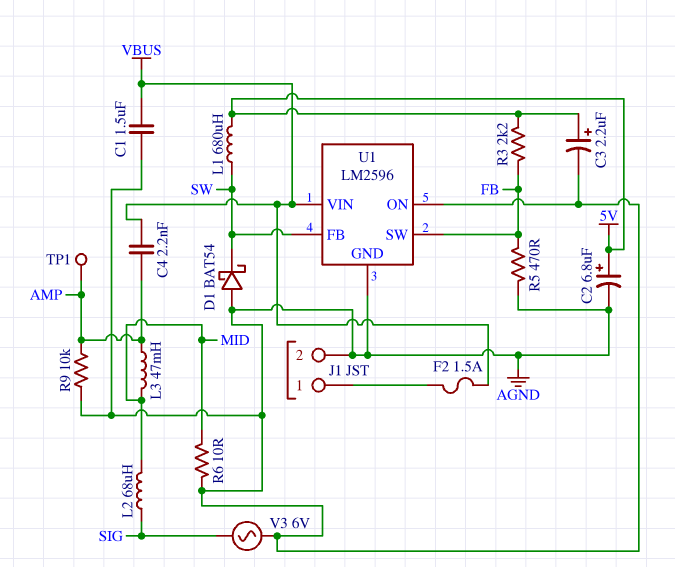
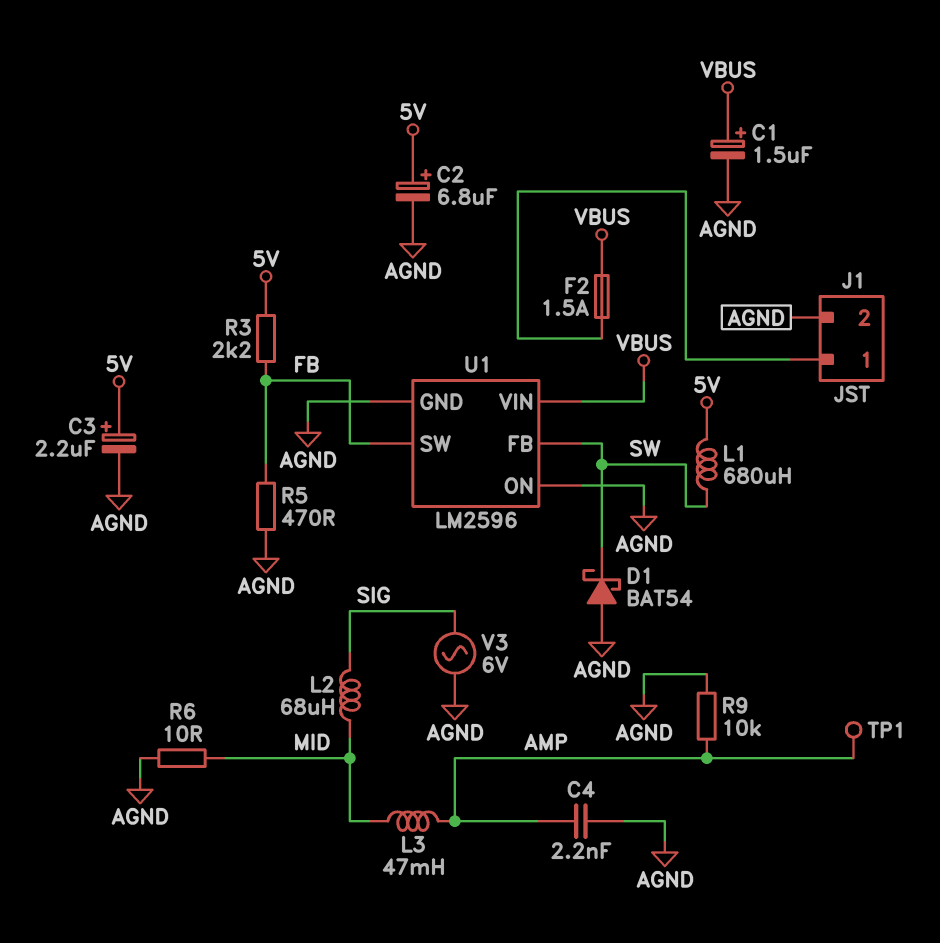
C1: 1.5uF (AGND, VBUS) -> 1.5uF (plus VBUS, minus AGND)
C4: 2.2nF (AMP, VBUS) -> 2.2nF (AGND, AMP)

